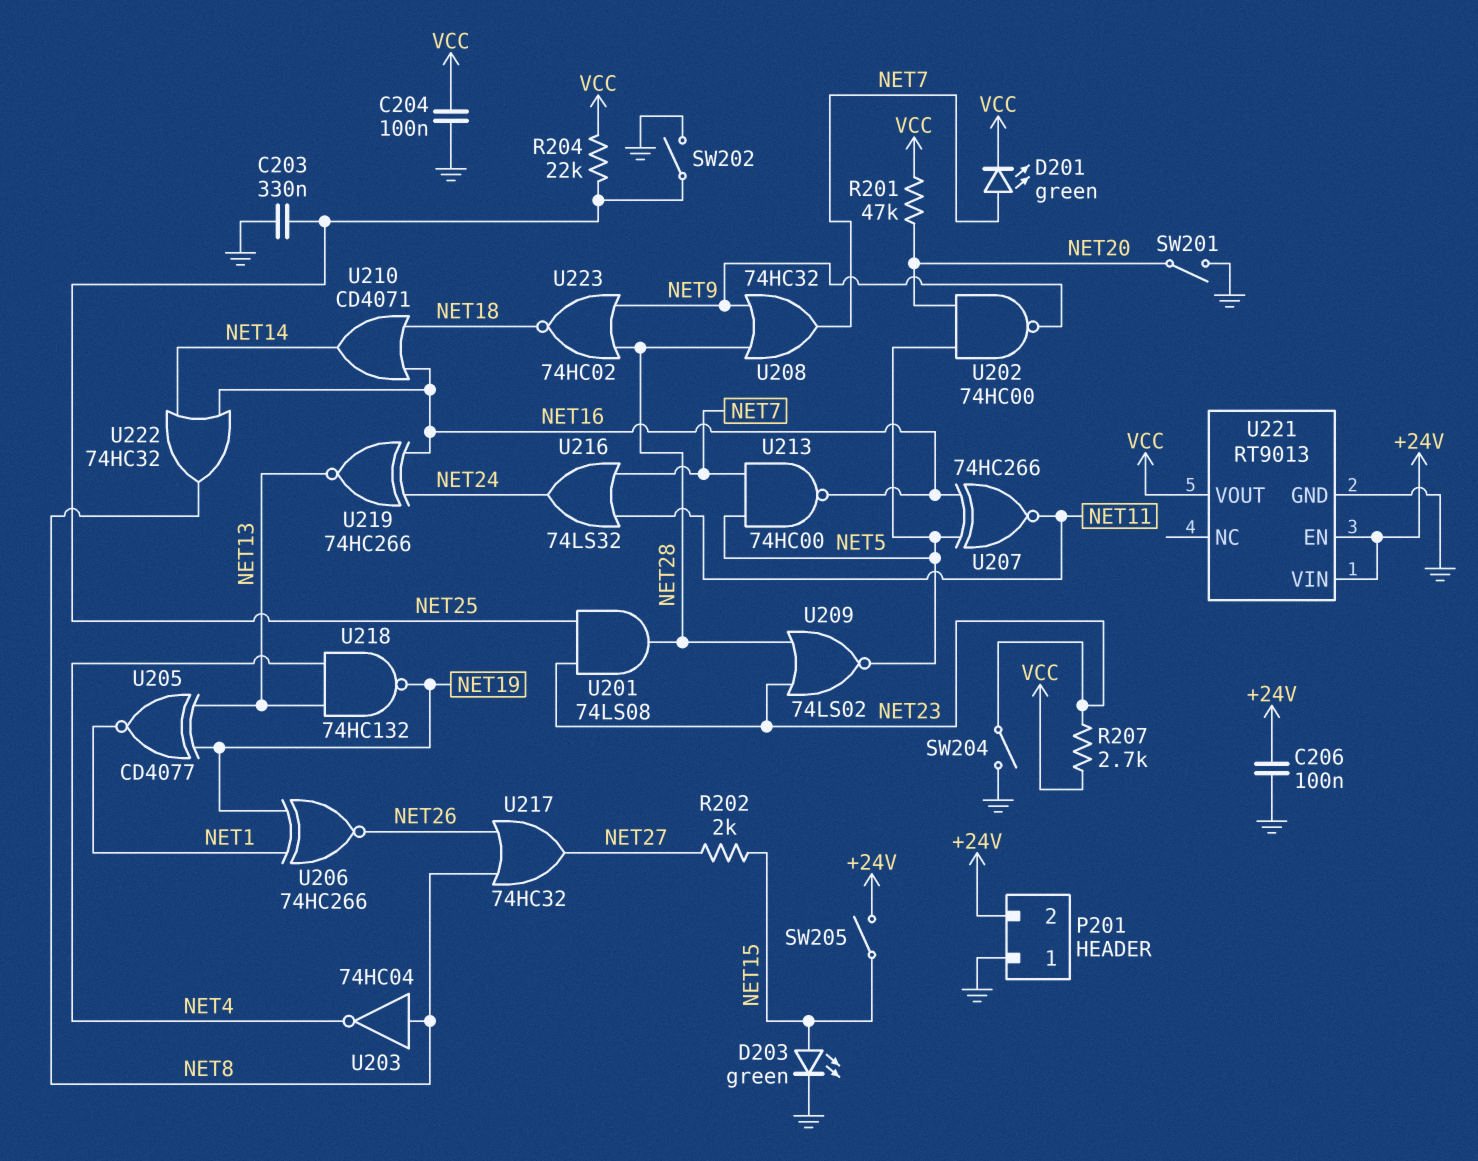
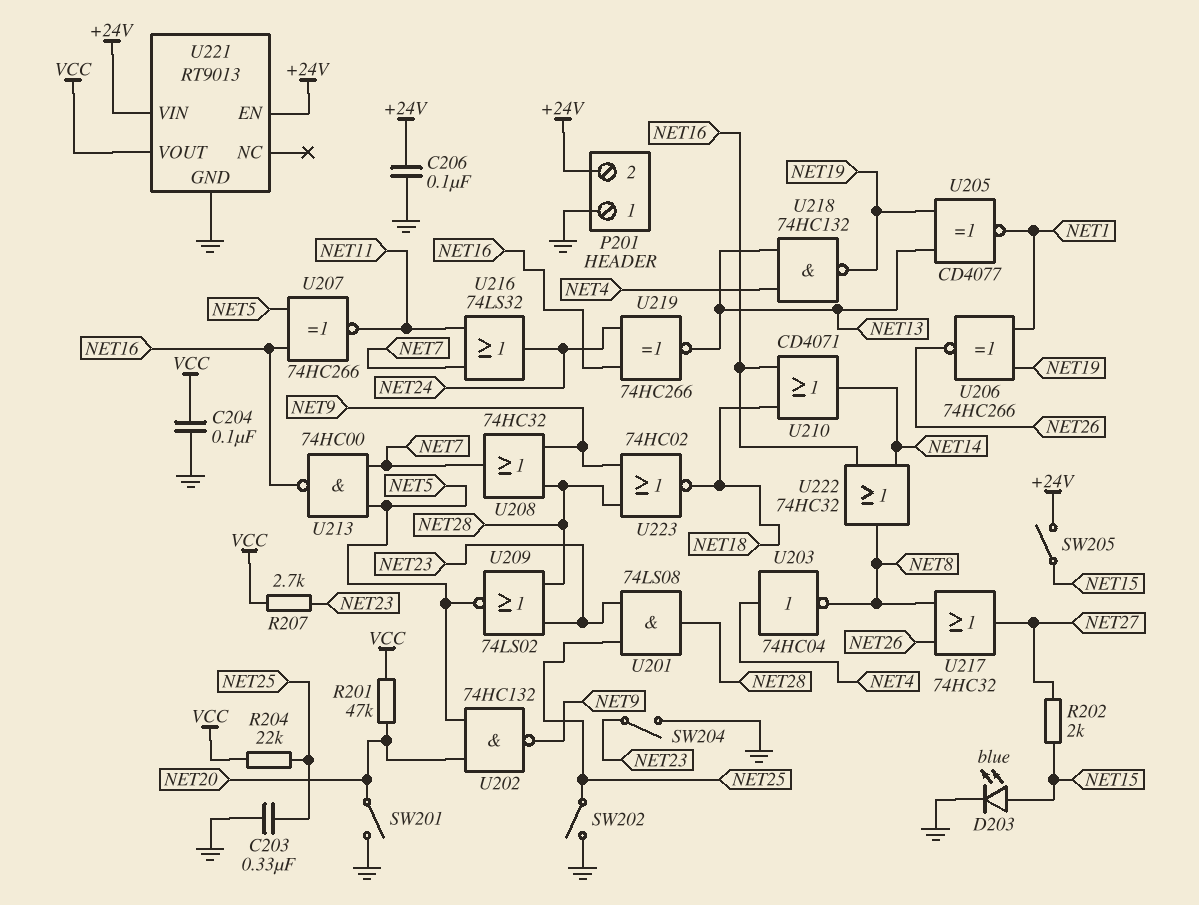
D201: LED green (A NET7, K VCC) -> none
D203: LED green (A NET15, K GND) -> LED blue (A NET15, K GND)
U202: NAND 74HC00 (in NET5, in NET20, out NET9) -> NAND 74HC132 (in NET5, in NET20, out NET9)
U203: NOT 74HC04 (in NET8, out NET4) -> NOT 74HC04 (in NET4, out NET8)

